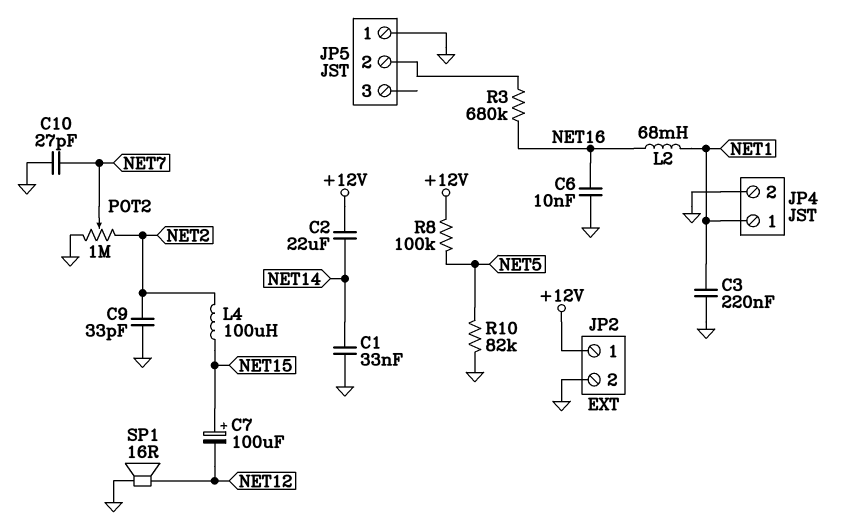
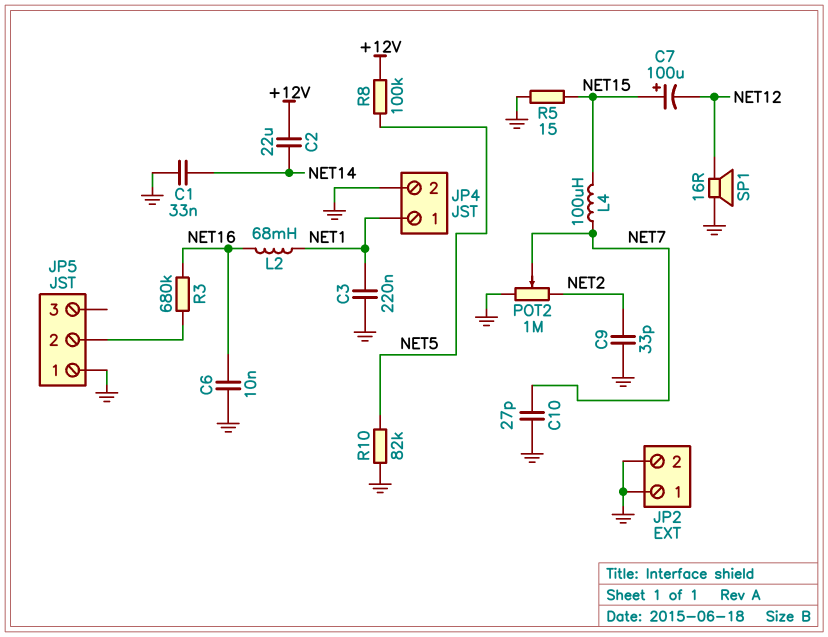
JP2 pin 1: +12V -> GND
L4: 100uH (NET2, NET15) -> 100uH (NET7, NET15)
R5: none -> 15 (GND, NET15)

